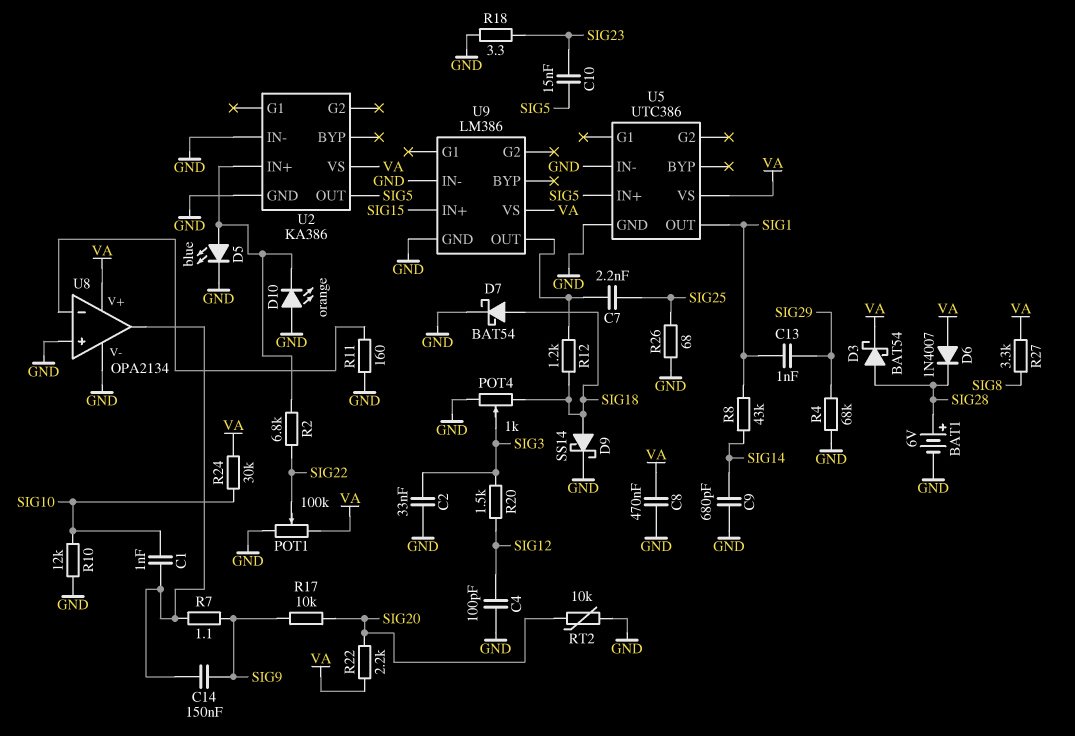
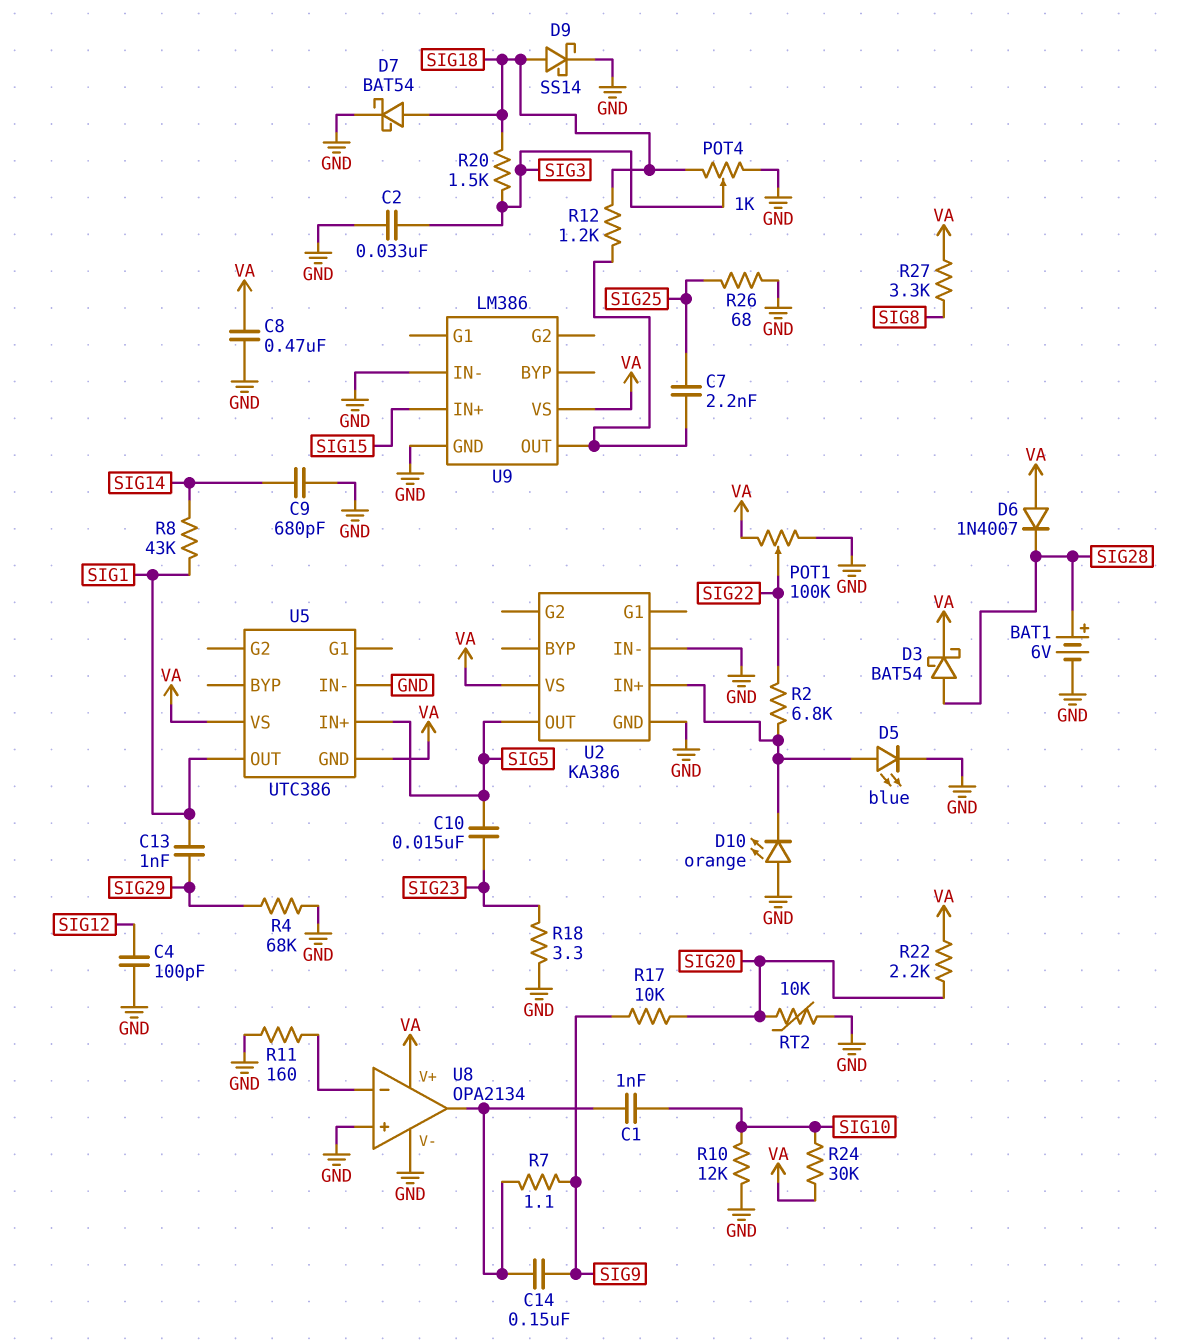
R20: 1.5k (SIG3, SIG12) -> 1.5k (SIG3, SIG18)
U5 pin GND: GND -> VA

